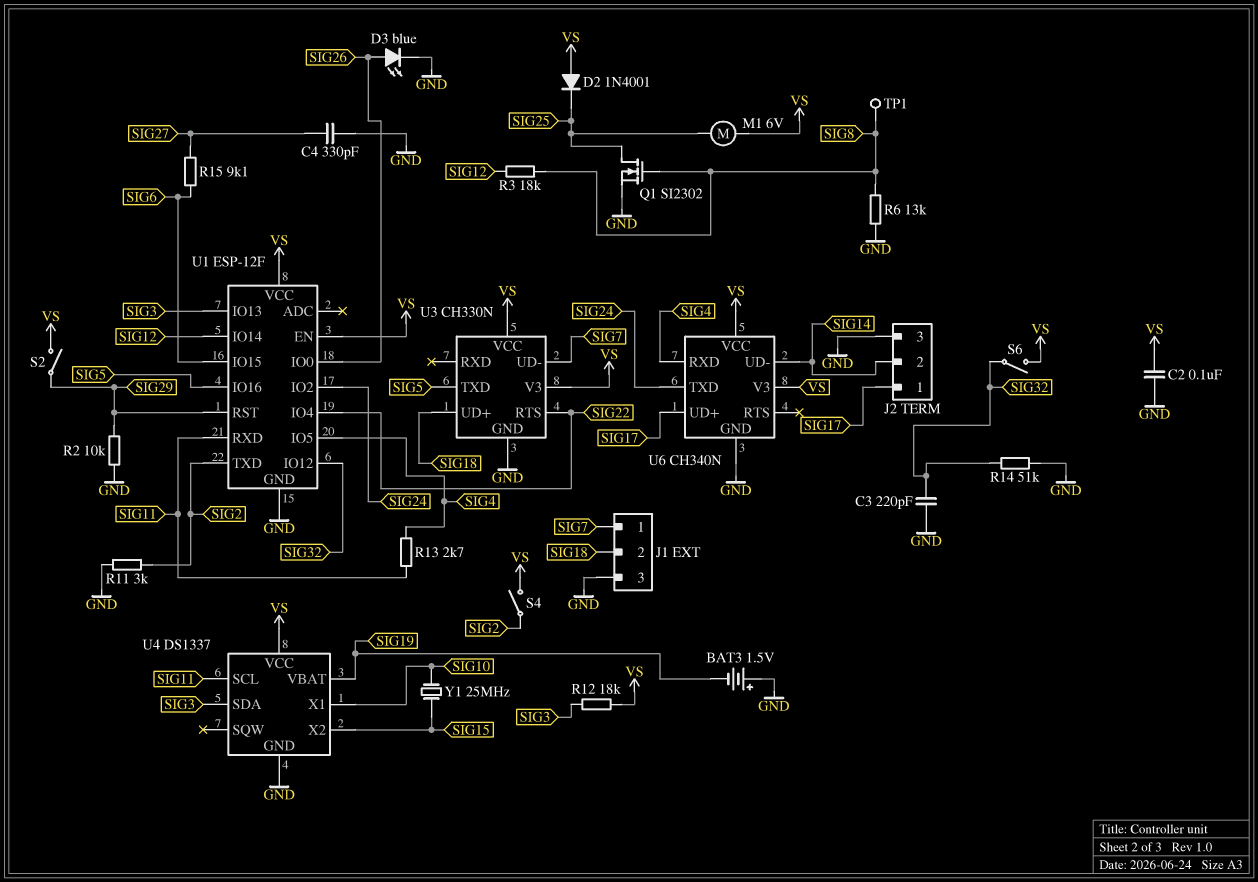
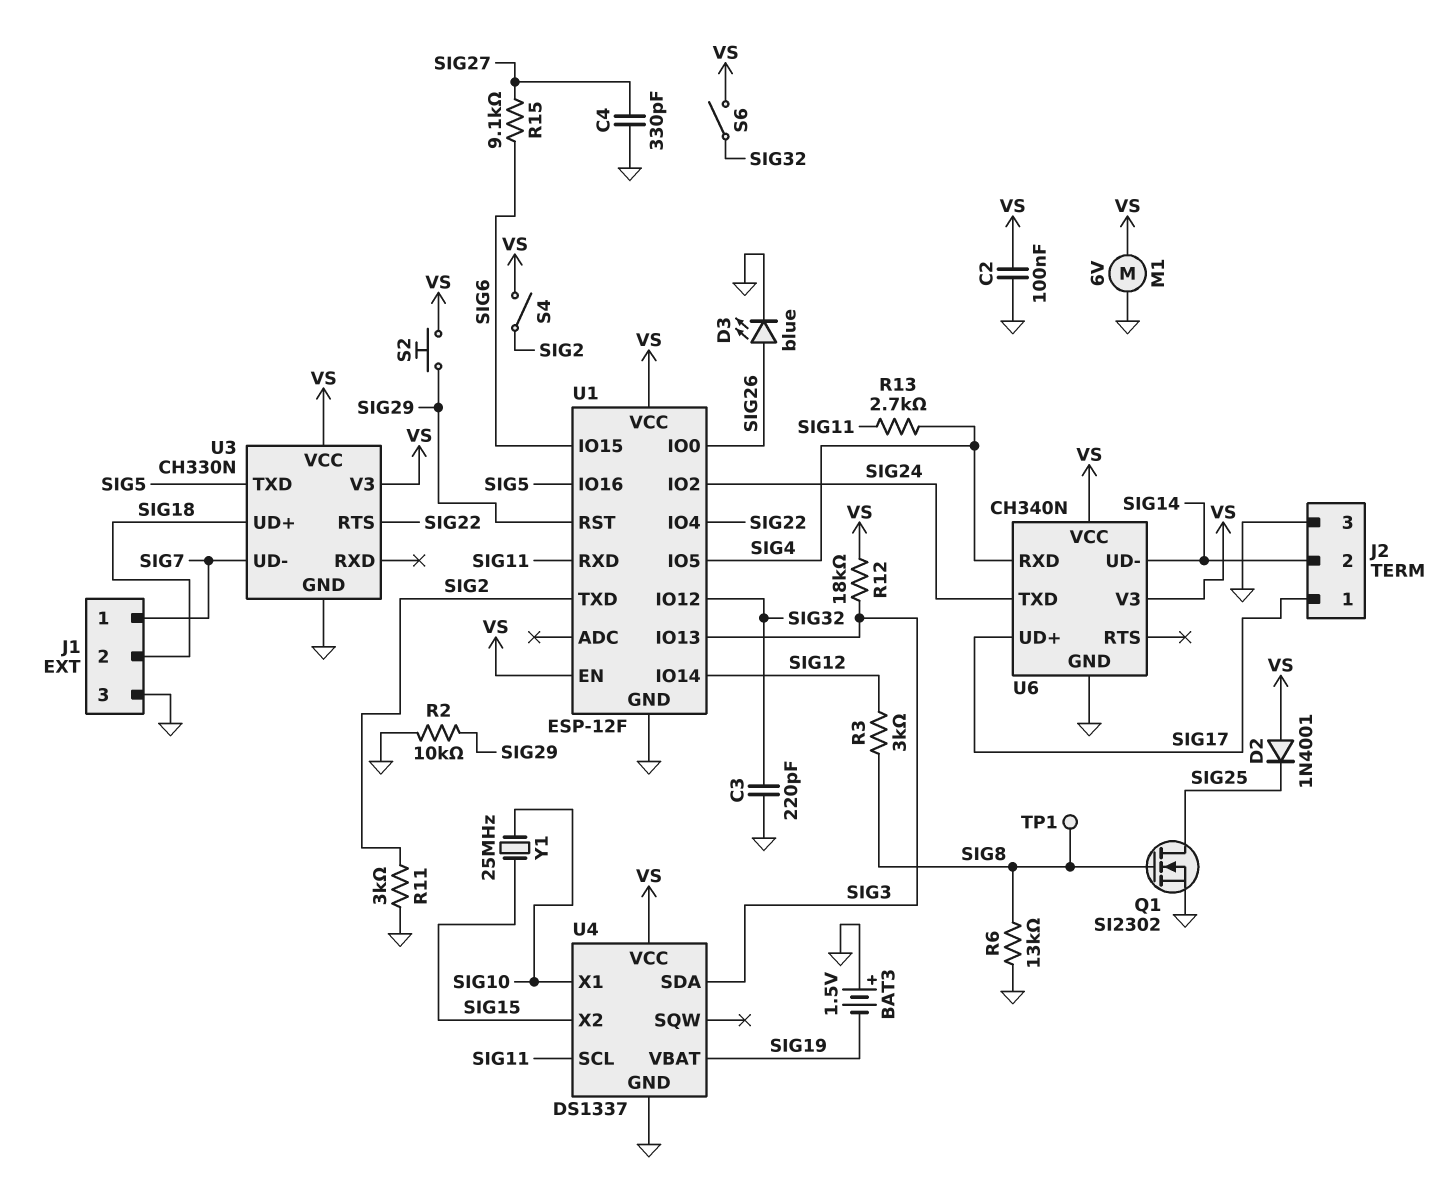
M1: motor 6V (SIG25, VS) -> motor 6V (GND, VS)
R3: 18k (SIG8, SIG12) -> 3k (SIG8, SIG12)
R14: 51k (GND, SIG32) -> none
S2: switch (SIG29, VS) -> button (SIG29, VS)

